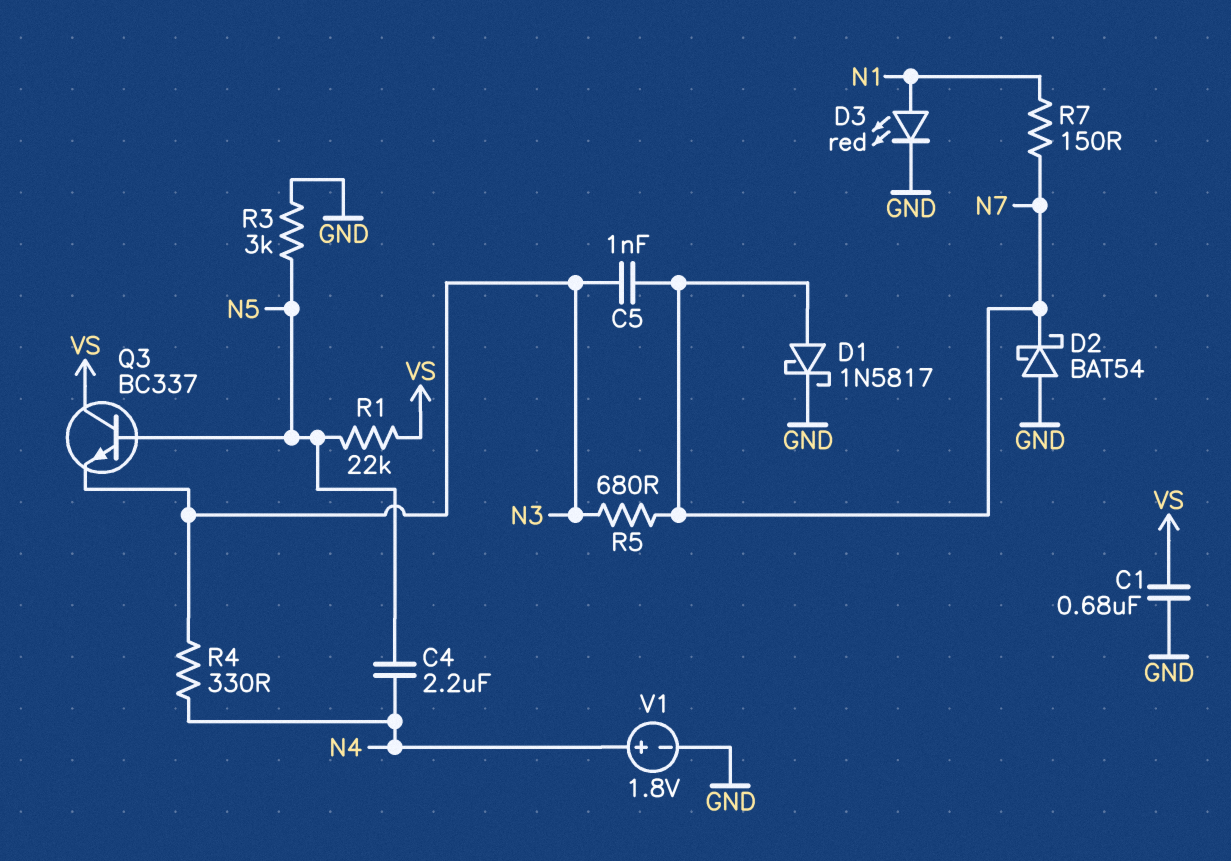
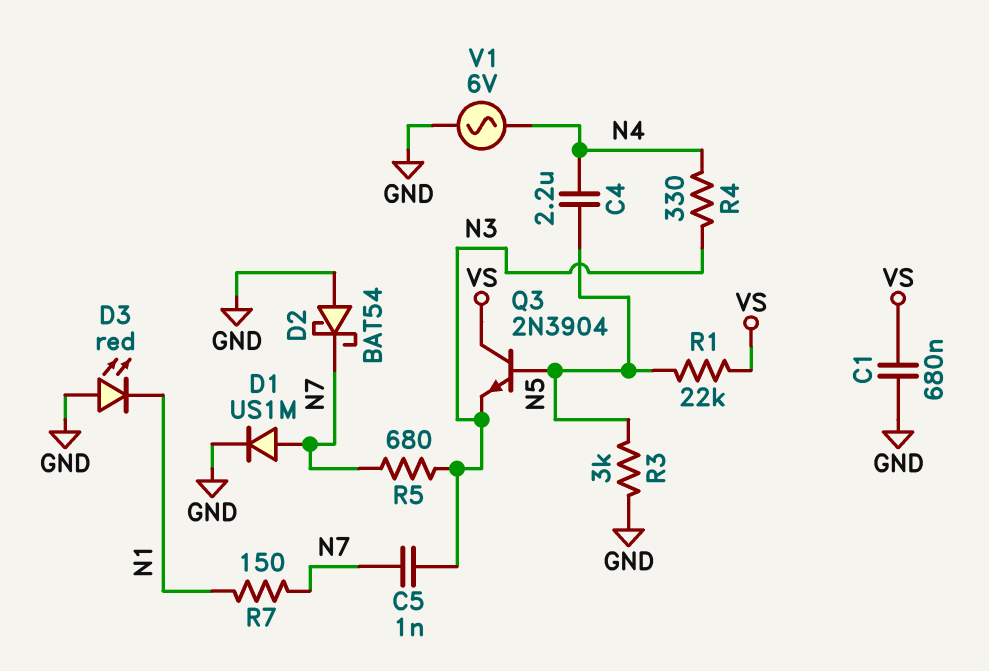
D1: schottky 1N5817 (A N7, K GND) -> diode US1M (A N7, K GND)
D3: LED red (A N1, K GND) -> LED red (A GND, K N1)
Q3: NPN BC337 (B N5, C VS, E N3) -> NPN 2N3904 (B N5, C VS, E N3)
V1: 1.8V (plus N4, minus GND) -> AC 6V (GND, N4)

